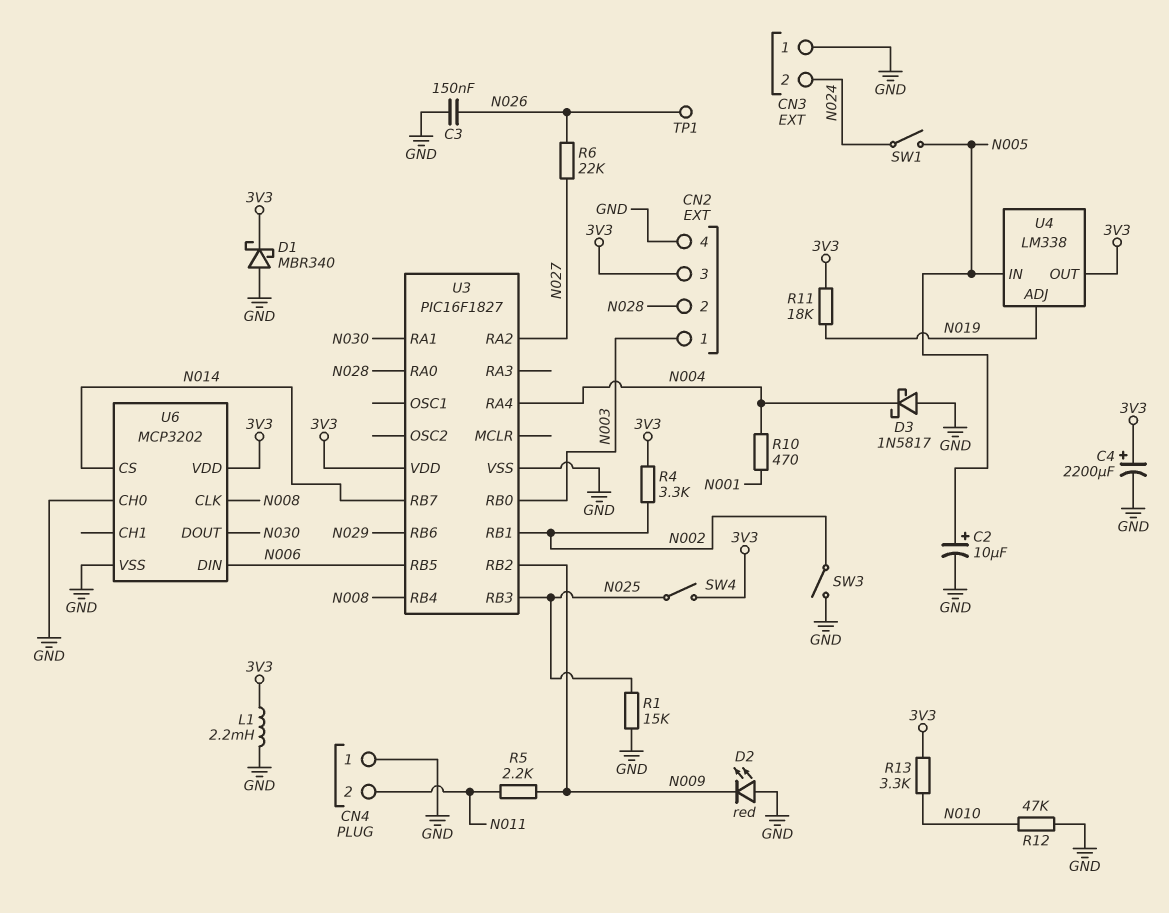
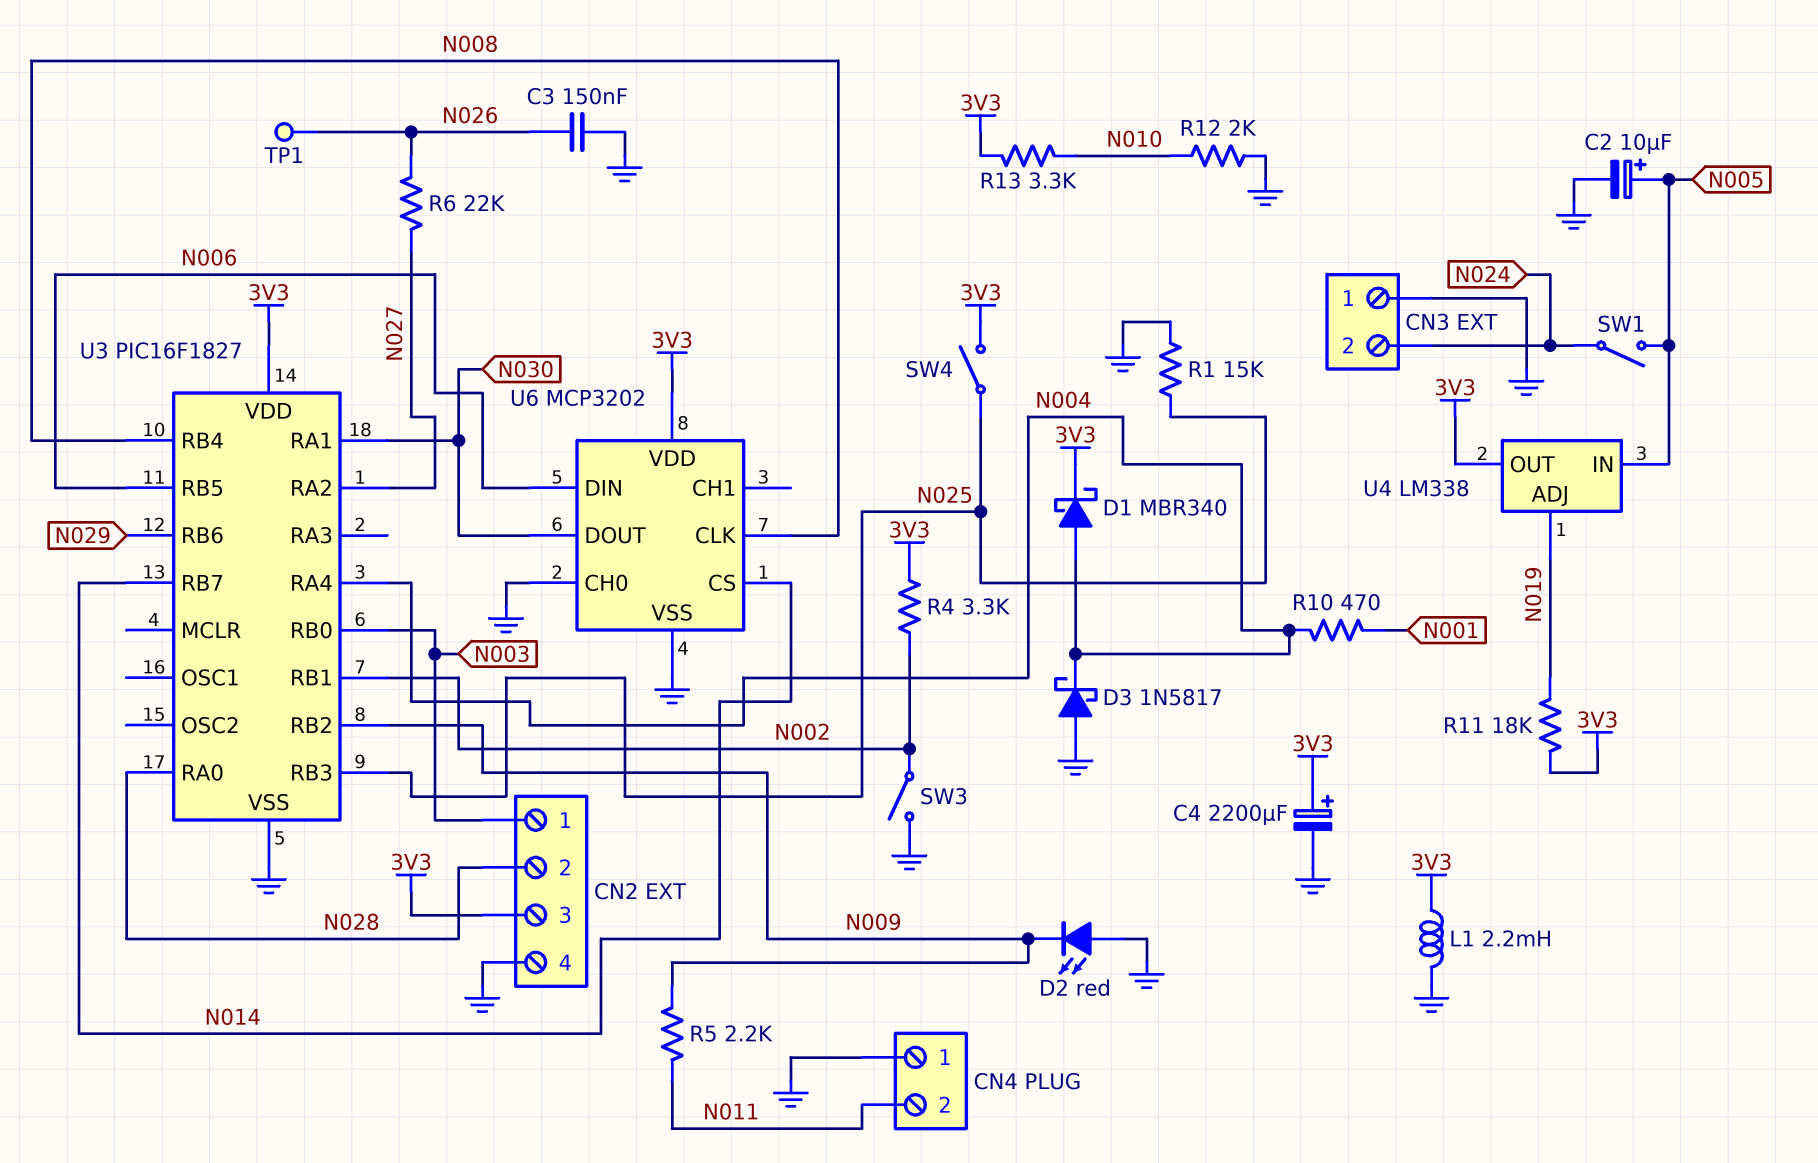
D1: schottky MBR340 (A GND, K 3V3) -> schottky MBR340 (A N004, K 3V3)
R12: 47k (GND, N010) -> 2k (GND, N010)

